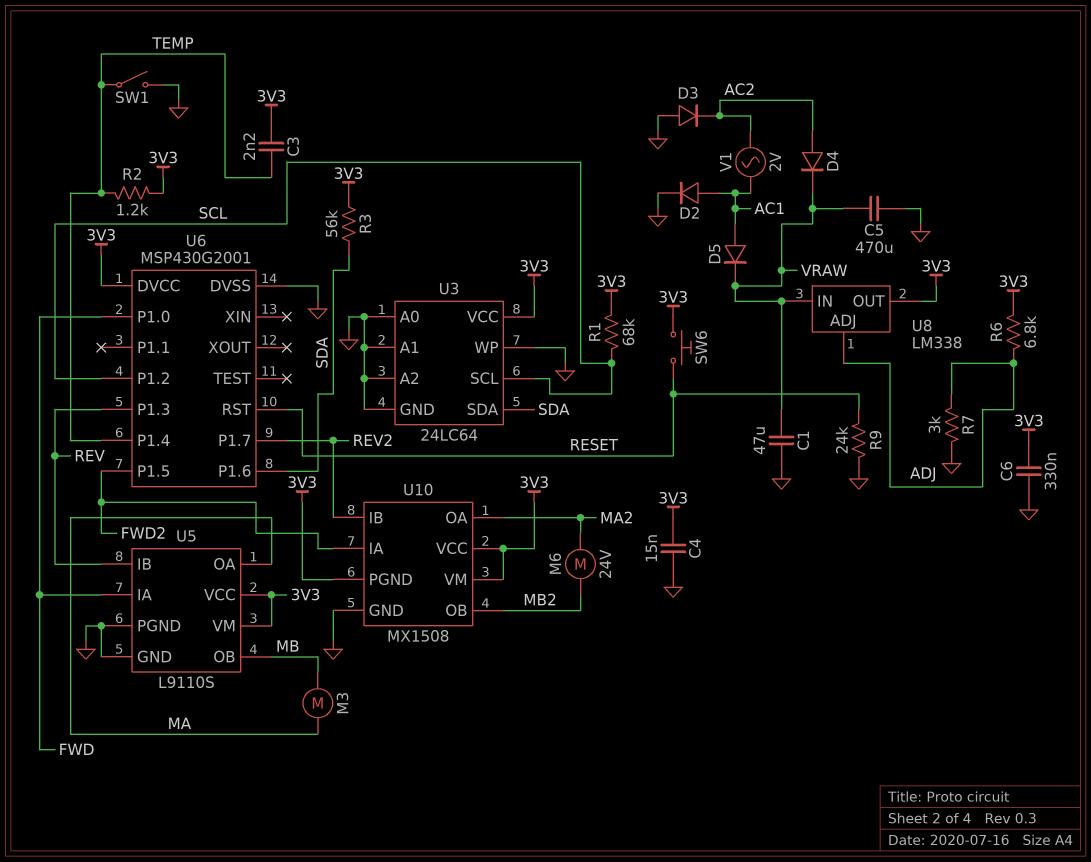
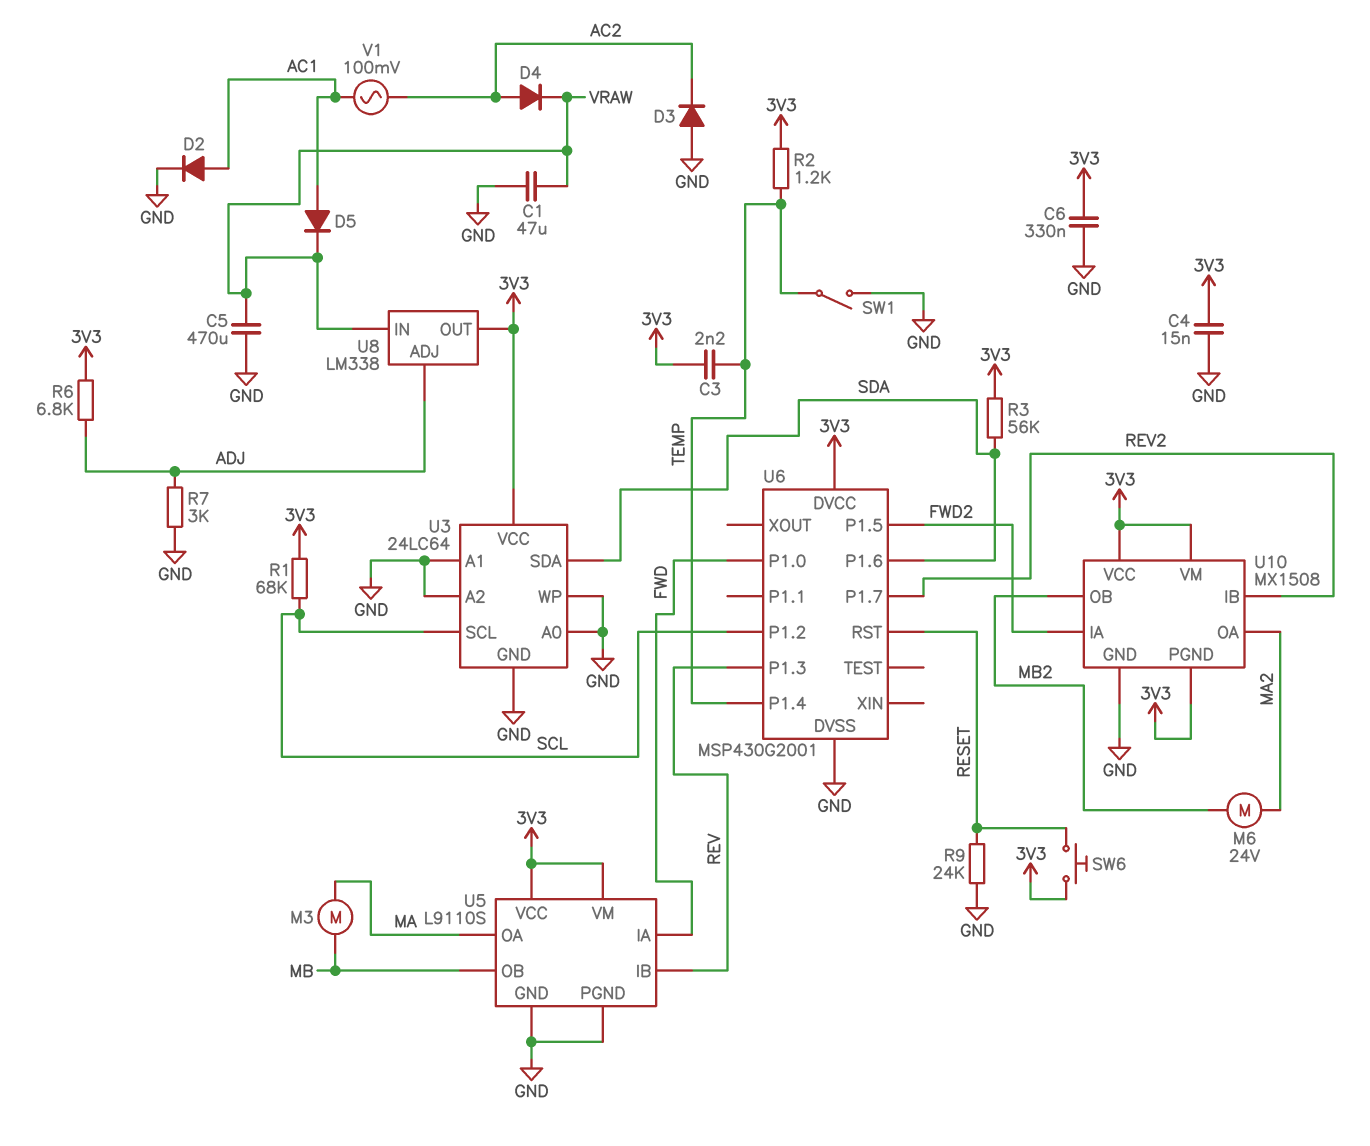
V1: AC 2V (AC1, AC2) -> AC 100mV (AC1, AC2)

